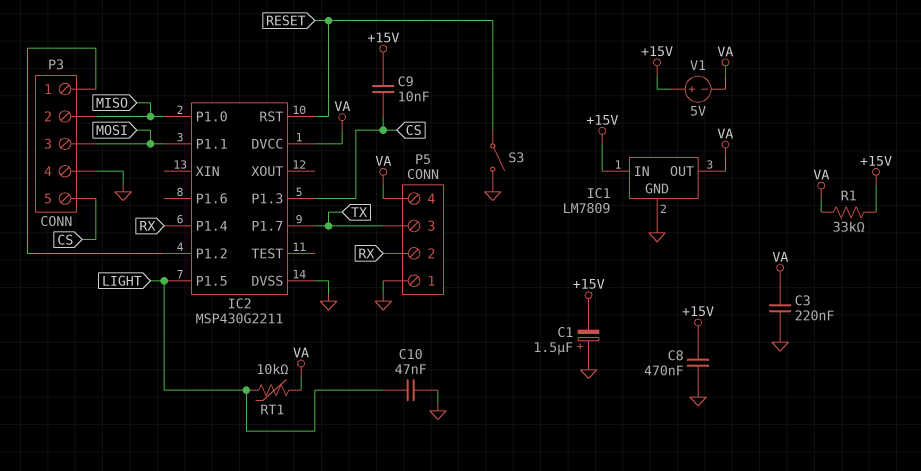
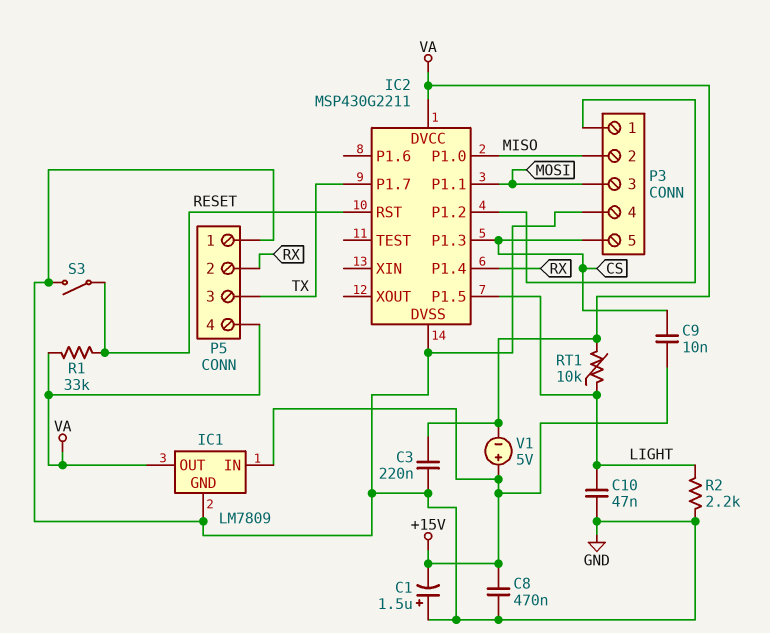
R1: 33k (+15V, VA) -> 33k (RESET, VA)
R2: none -> 2.2k (GND, LIGHT)

